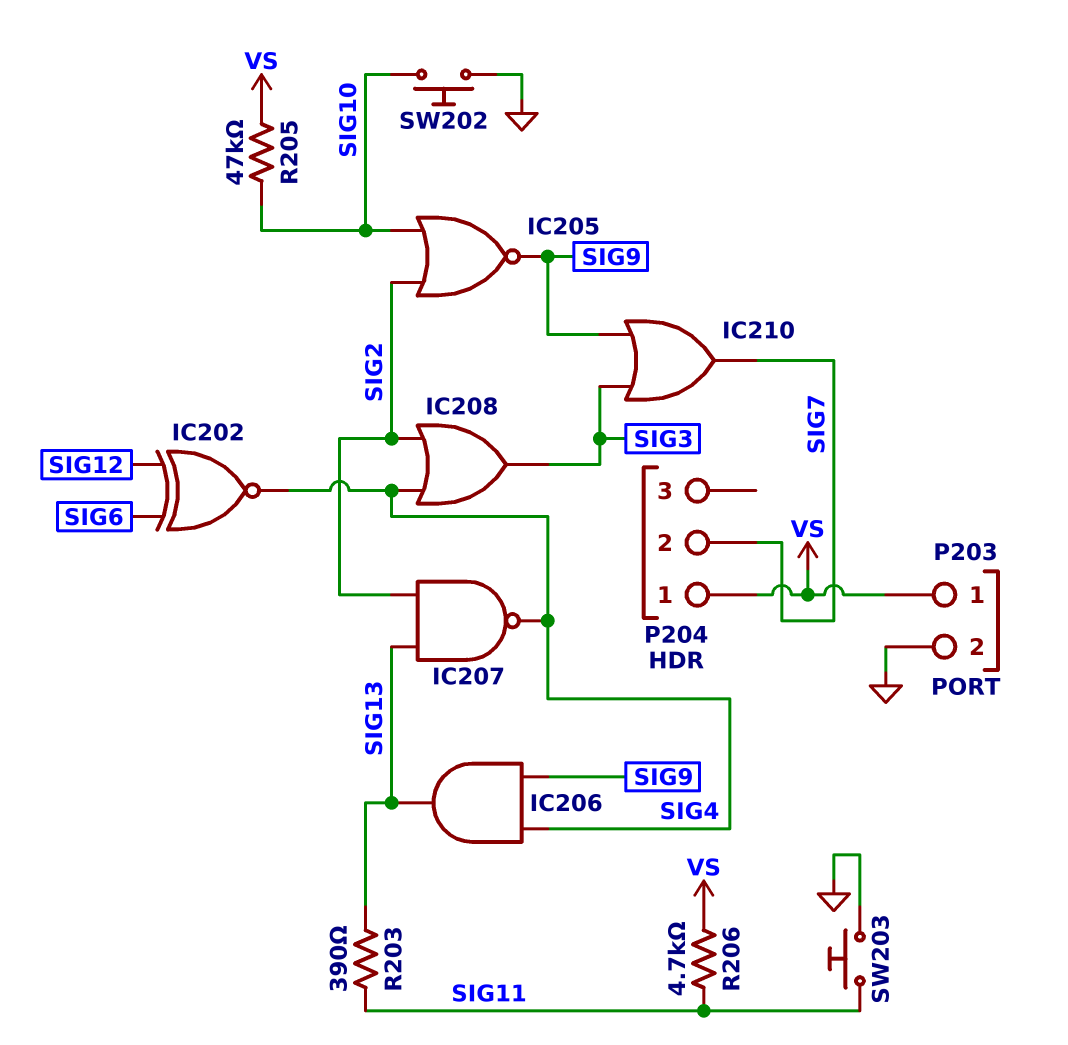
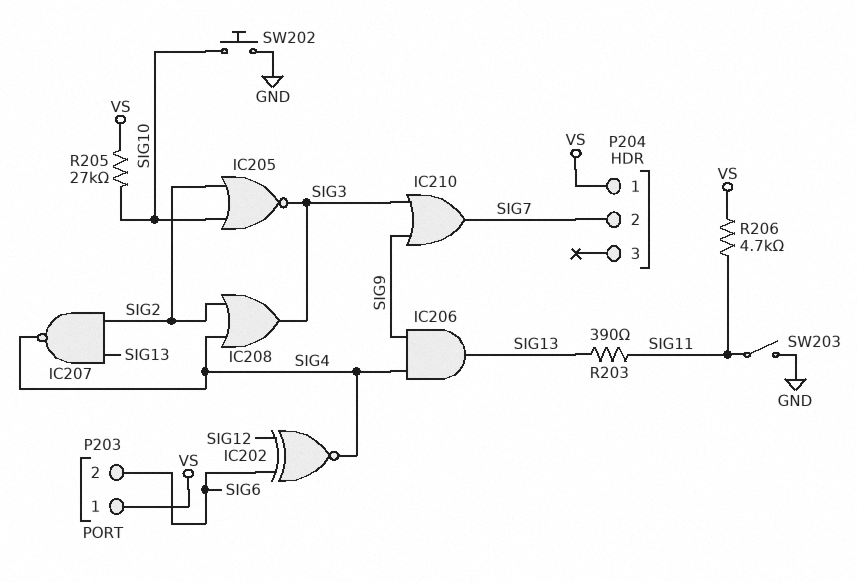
IC205: NOR (in SIG2, in SIG10, out SIG9) -> NOR (in SIG2, in SIG10, out SIG3)
P203 pin 2: GND -> SIG6
R205: 47k (SIG10, VS) -> 27k (SIG10, VS)
SW203: button (GND, SIG11) -> switch (GND, SIG11)

